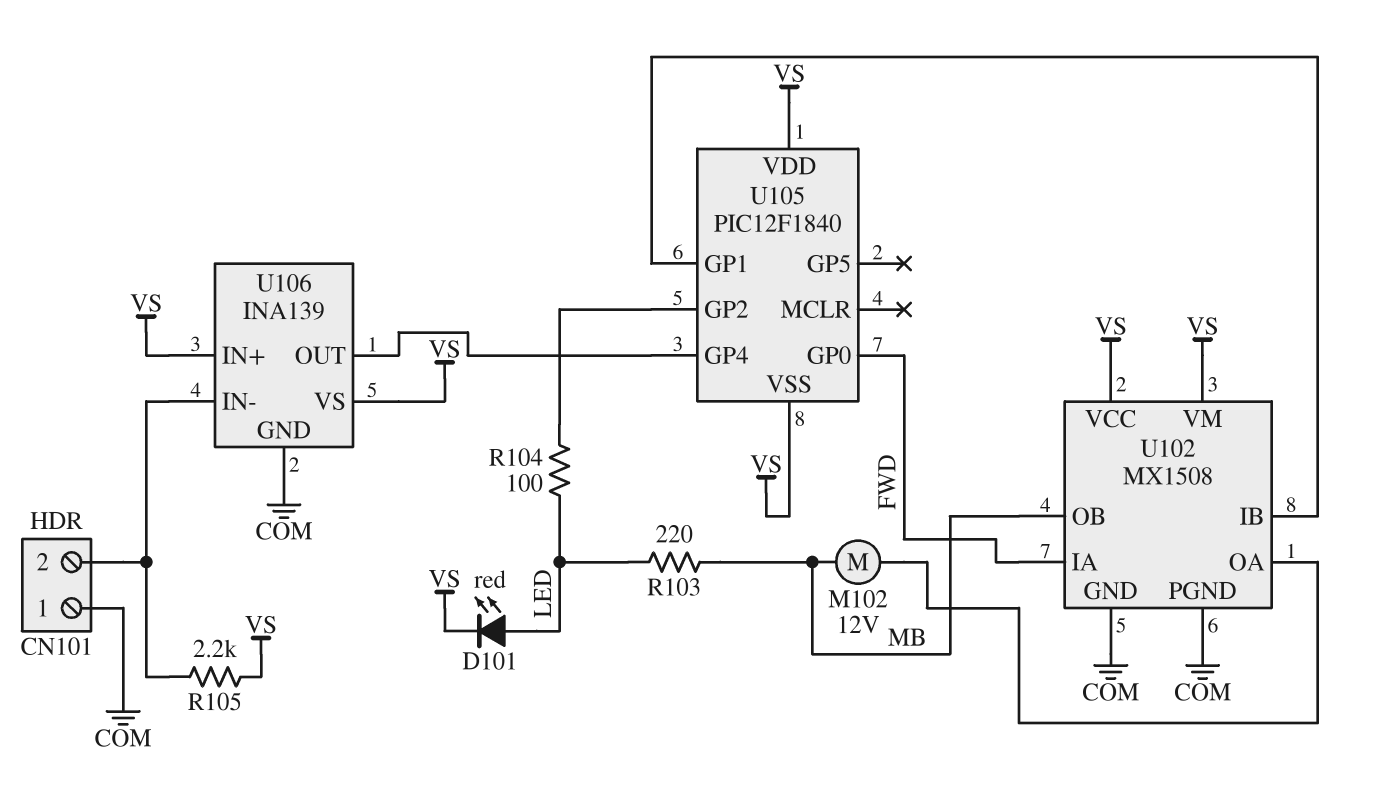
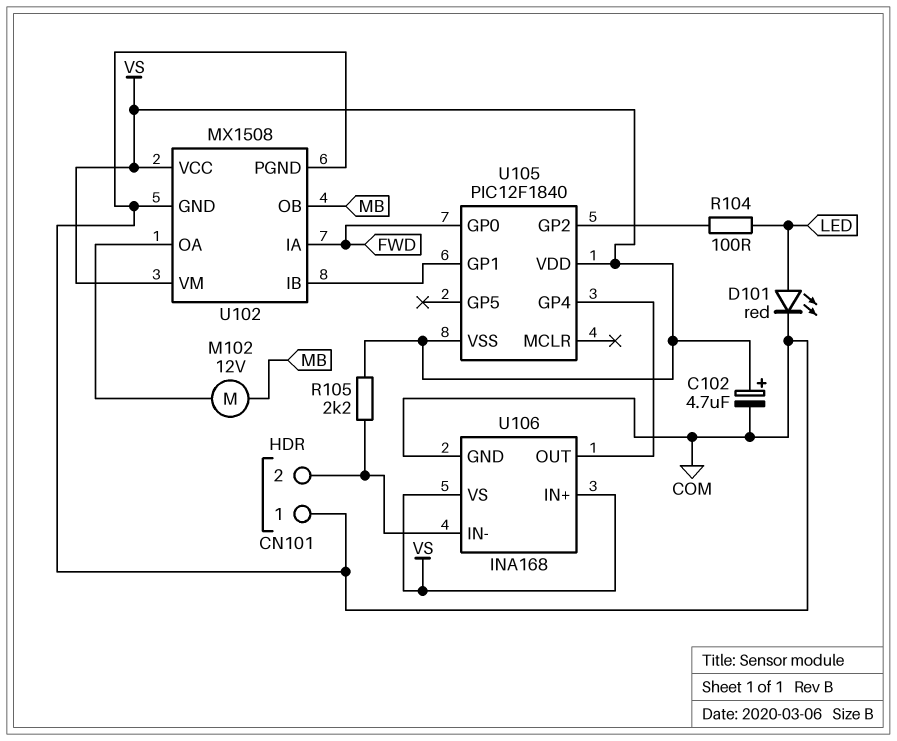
C102: none -> 4.7uF (plus VS, minus COM)
D101: LED red (A LED, K VS) -> LED red (A LED, K COM)
R103: 220 (LED, MB) -> none
U106: INA139 -> INA168

